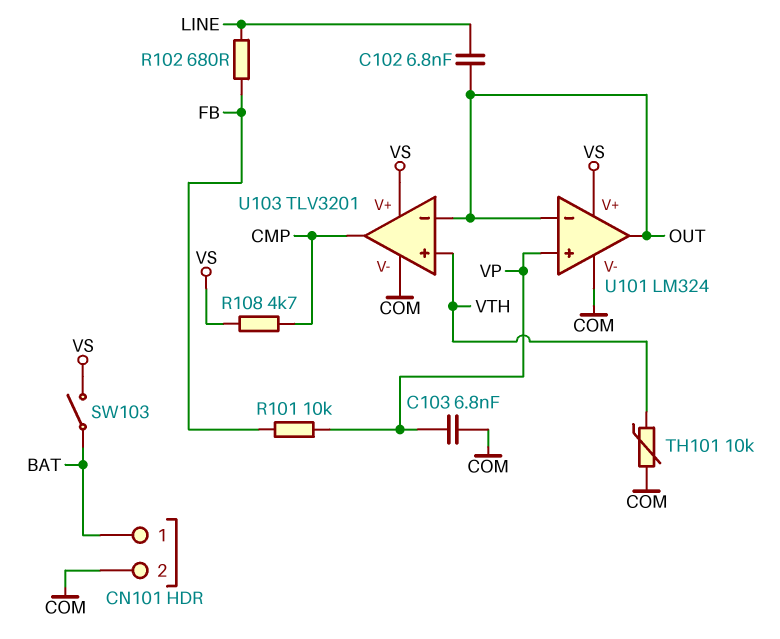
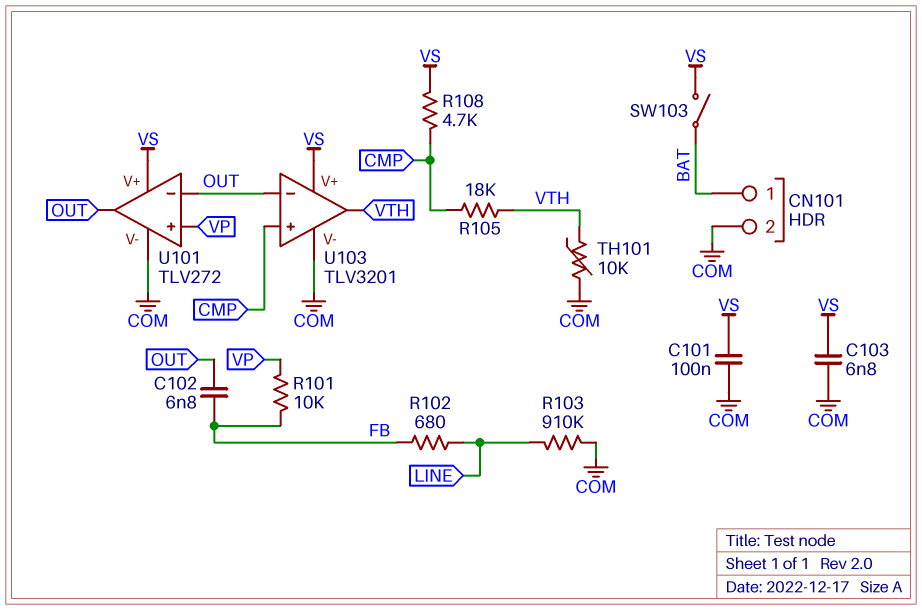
C101: none -> 100nF (COM, VS)
C102: 6.8nF (LINE, OUT) -> 6.8nF (FB, OUT)
C103: 6.8nF (COM, VP) -> 6.8nF (COM, VS)
R103: none -> 910k (COM, LINE)
R105: none -> 18k (CMP, VTH)
U101: LM324 -> TLV272
U103 pin in+: VTH -> CMP
U103 pin out: CMP -> VTH

